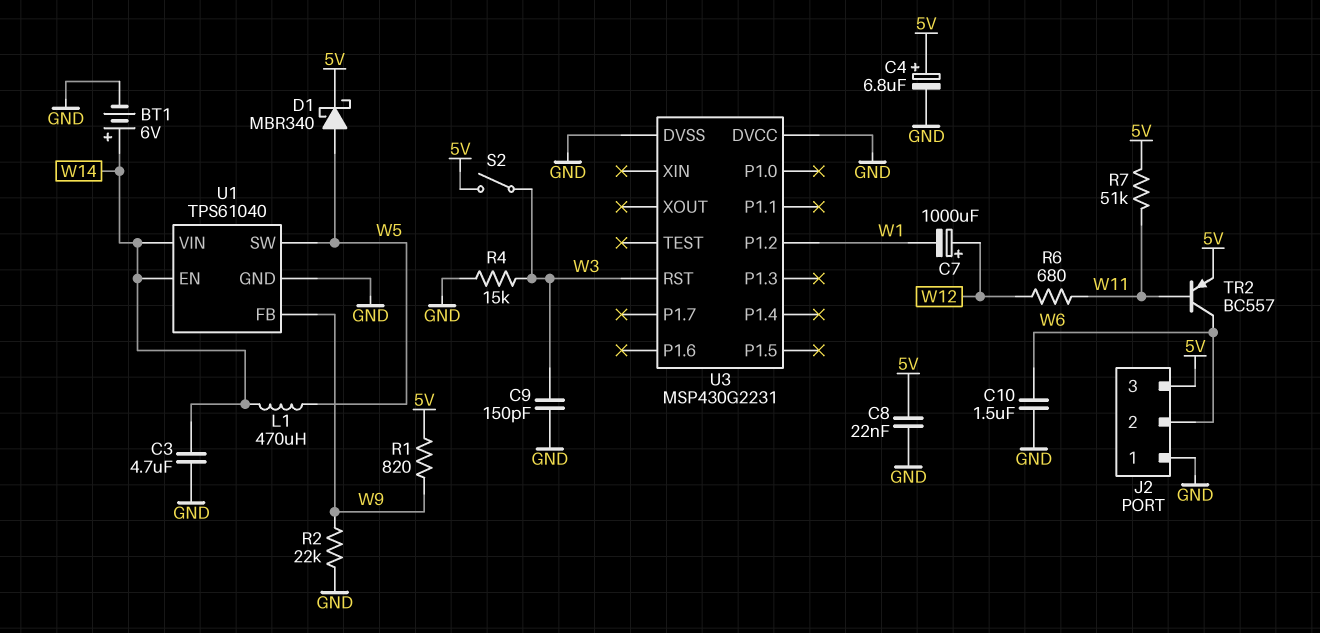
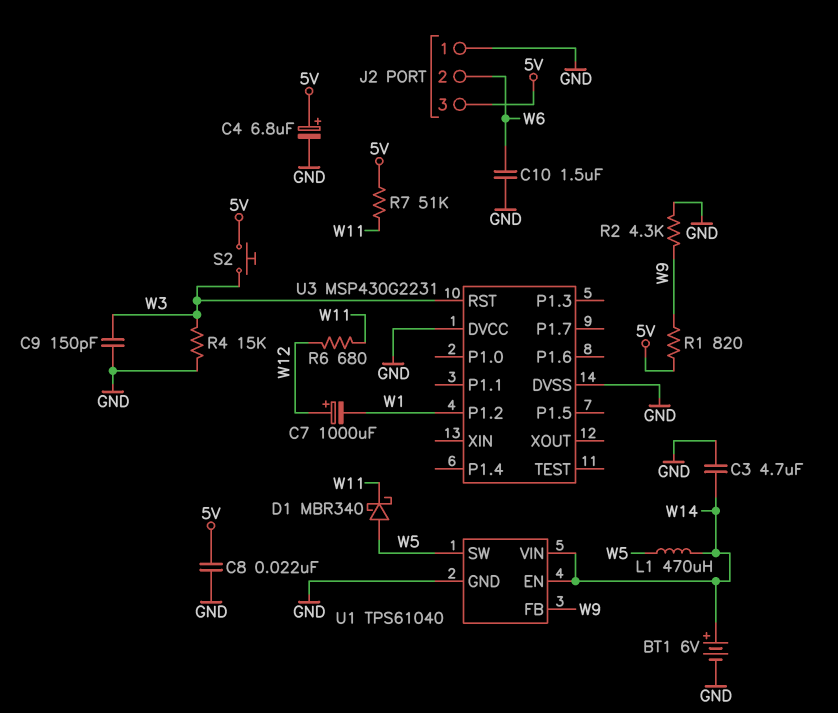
D1: schottky MBR340 (A W5, K 5V) -> schottky MBR340 (A W5, K W11)
R2: 22k (GND, W9) -> 4.3k (GND, W9)
S2: switch (5V, W3) -> button (5V, W3)
TR2: PNP BC557 (B W11, C W6, E 5V) -> none

